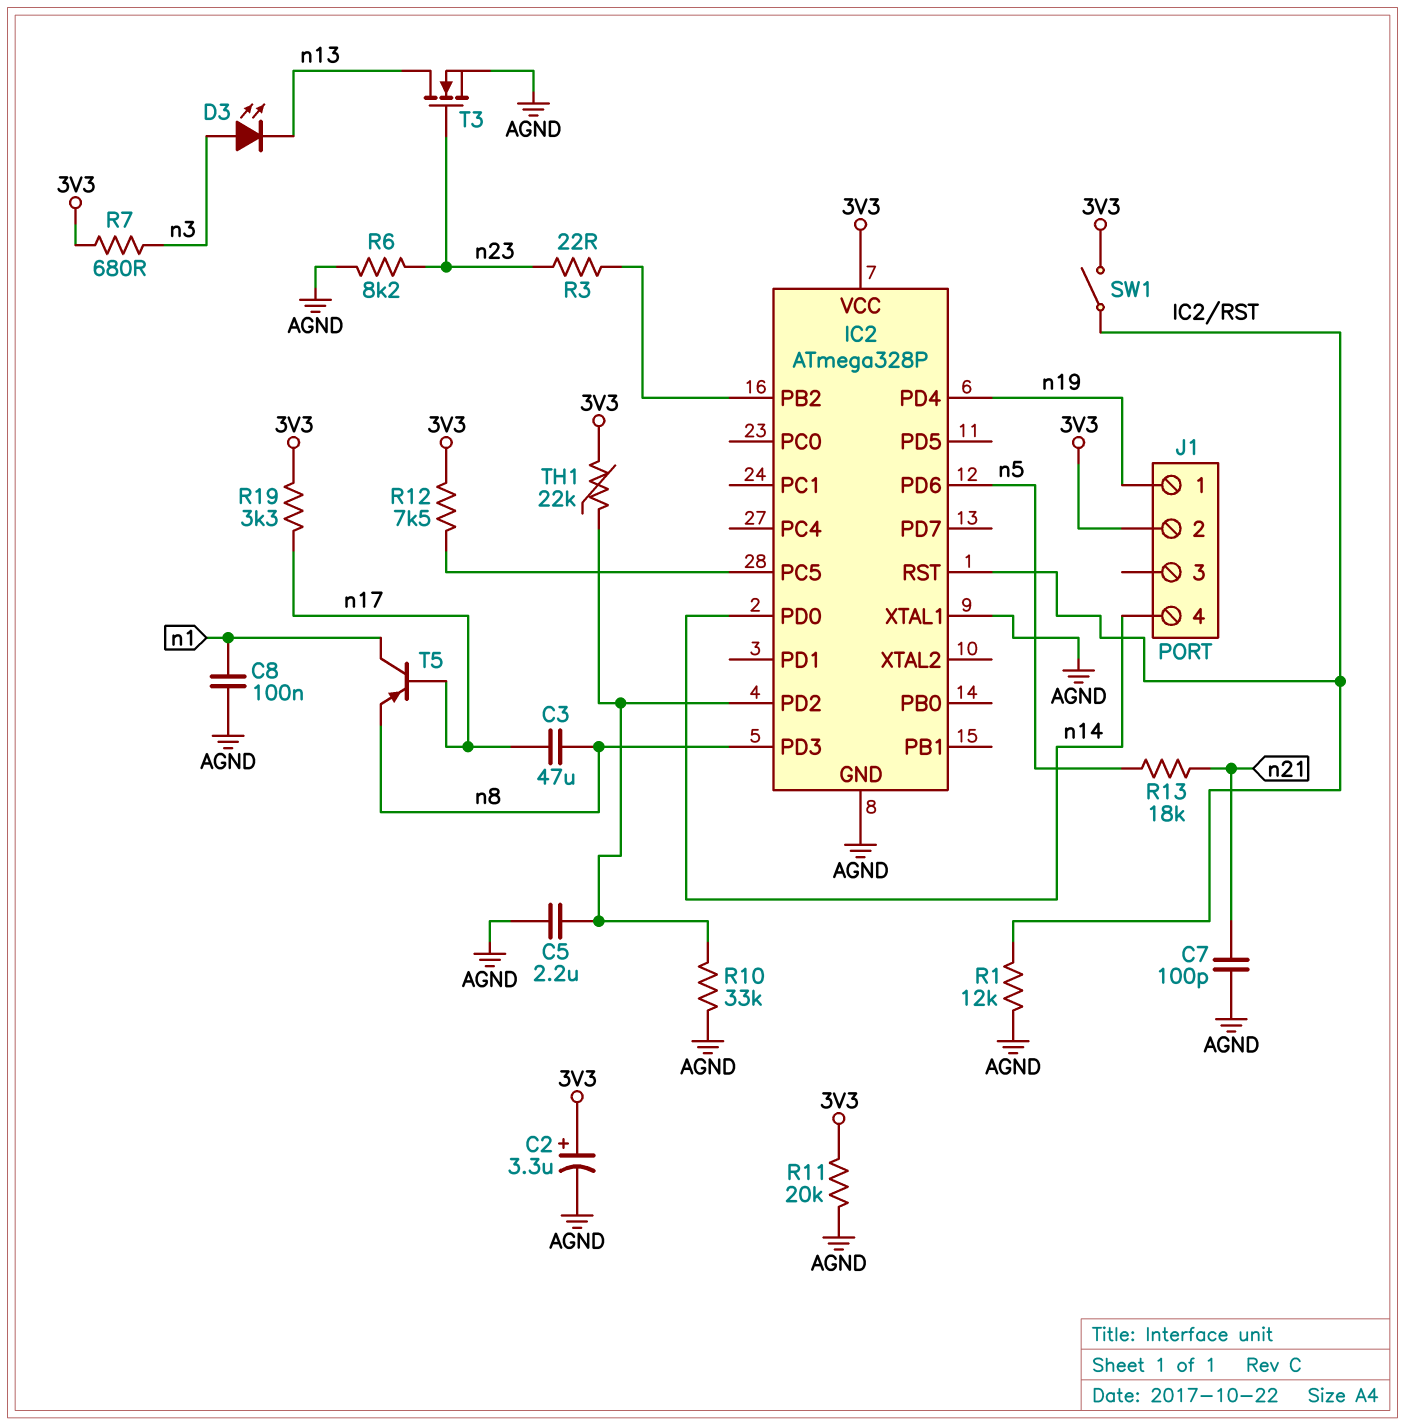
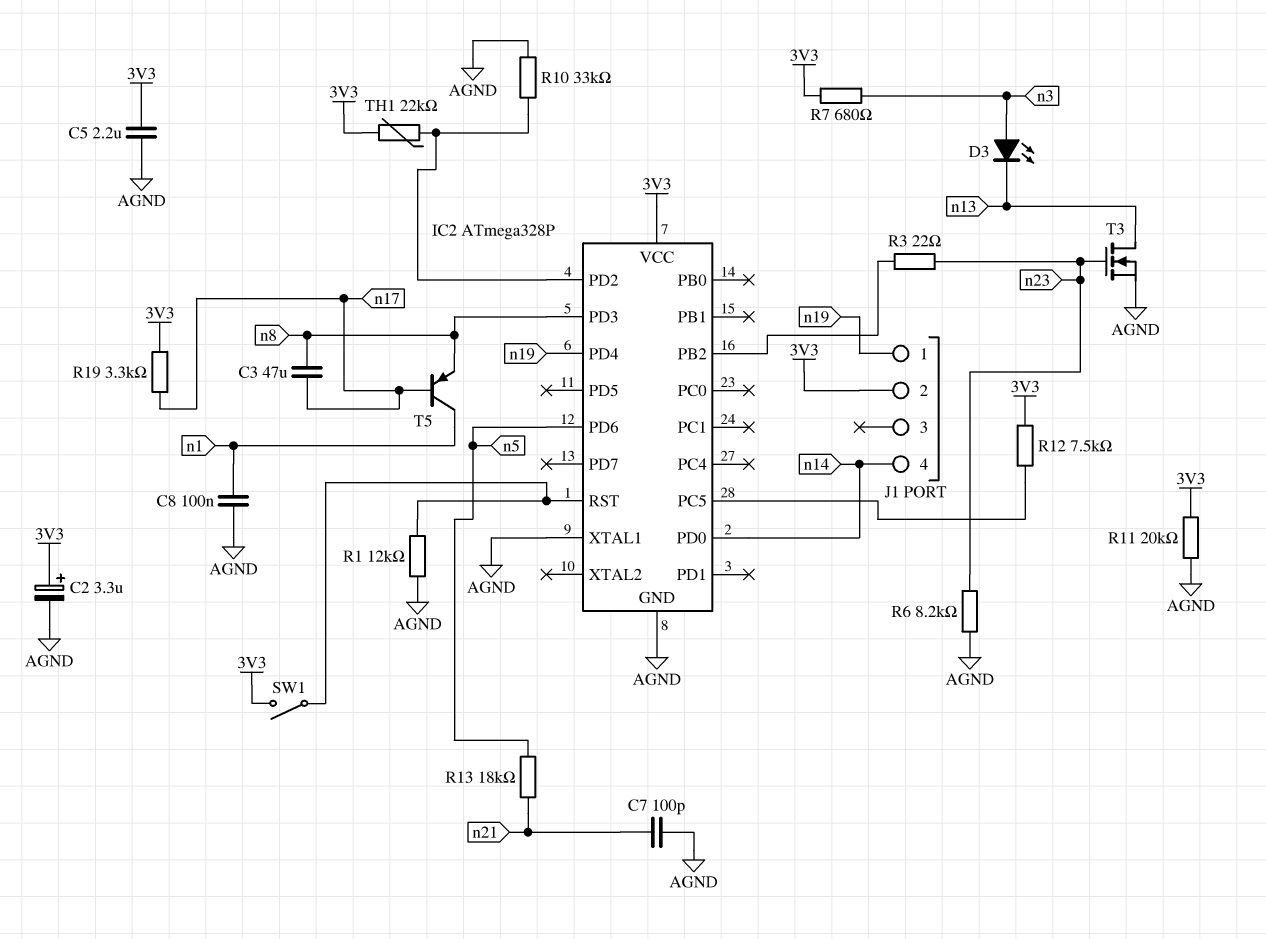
C5: 2.2uF (AGND, IC2/PD2) -> 2.2uF (3V3, AGND)

